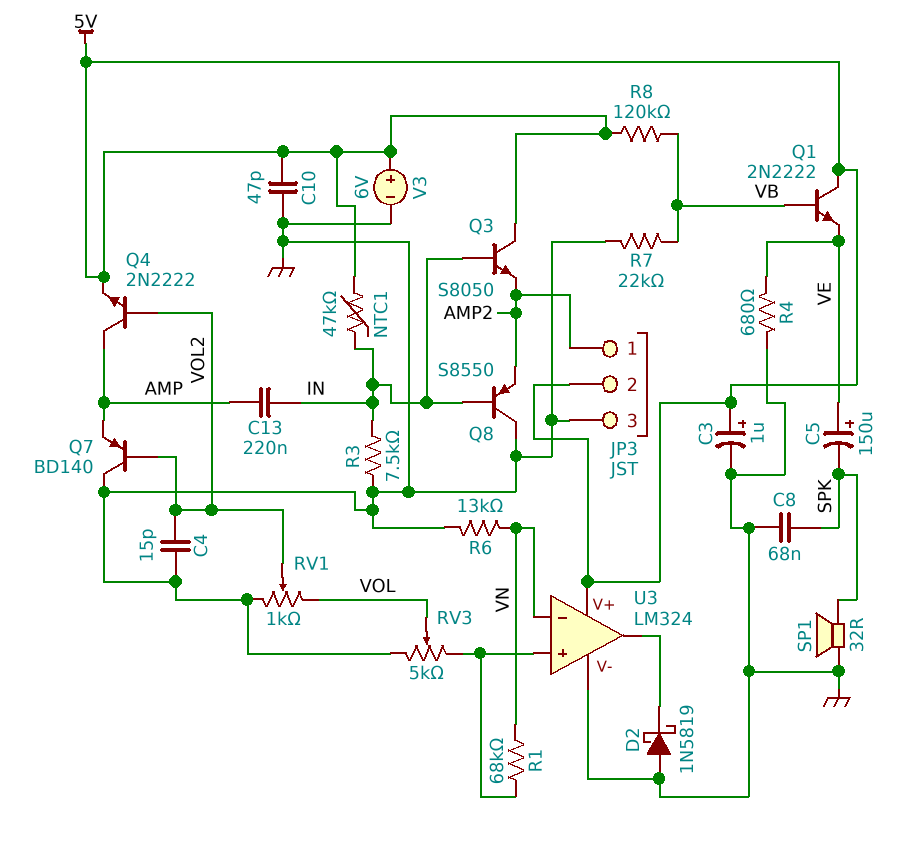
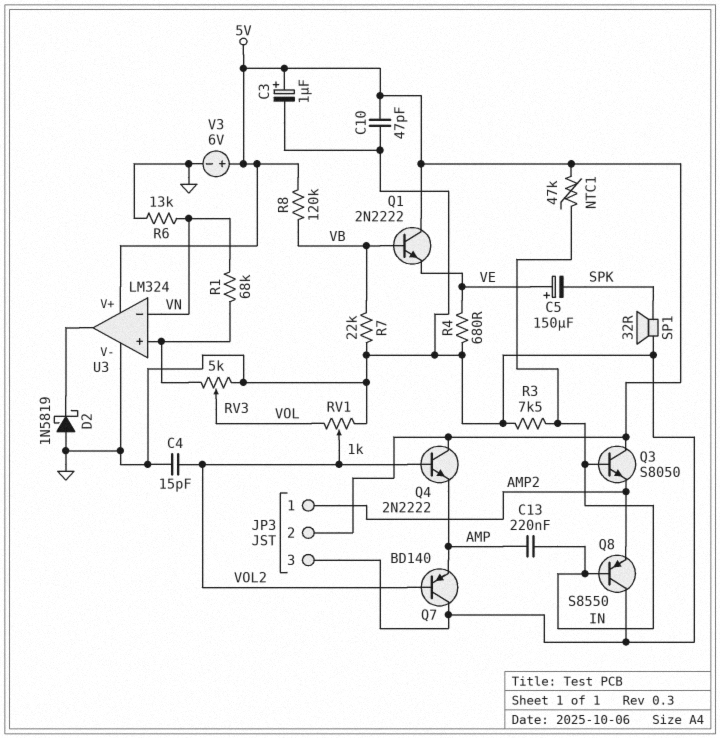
C8: 68nF (GND, SPK) -> none
Q4: NPN 2N2222 (B VOL2, C AMP, E 5V) -> NPN 2N2222 (B VOL2, C 5V, E AMP)

